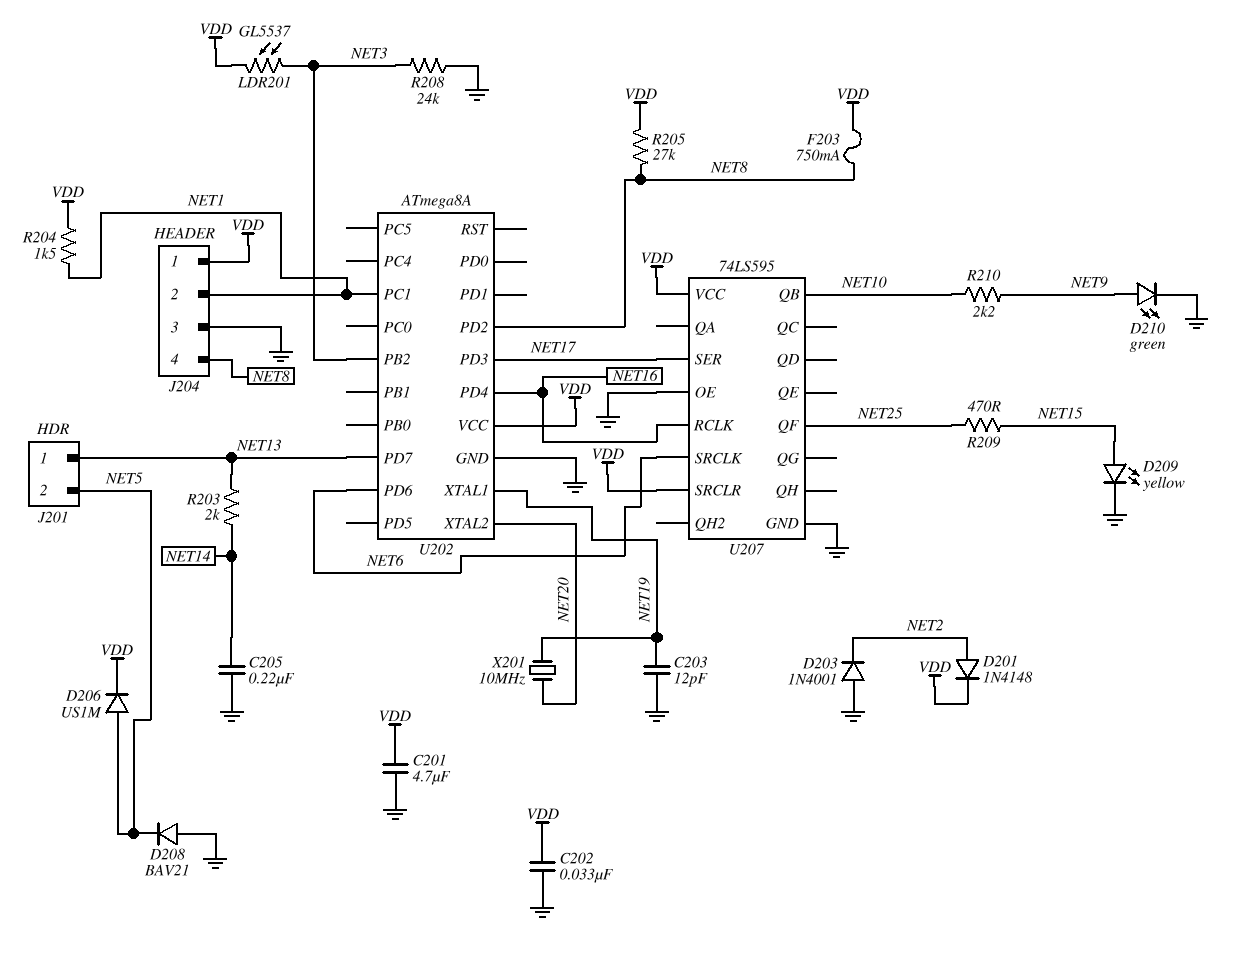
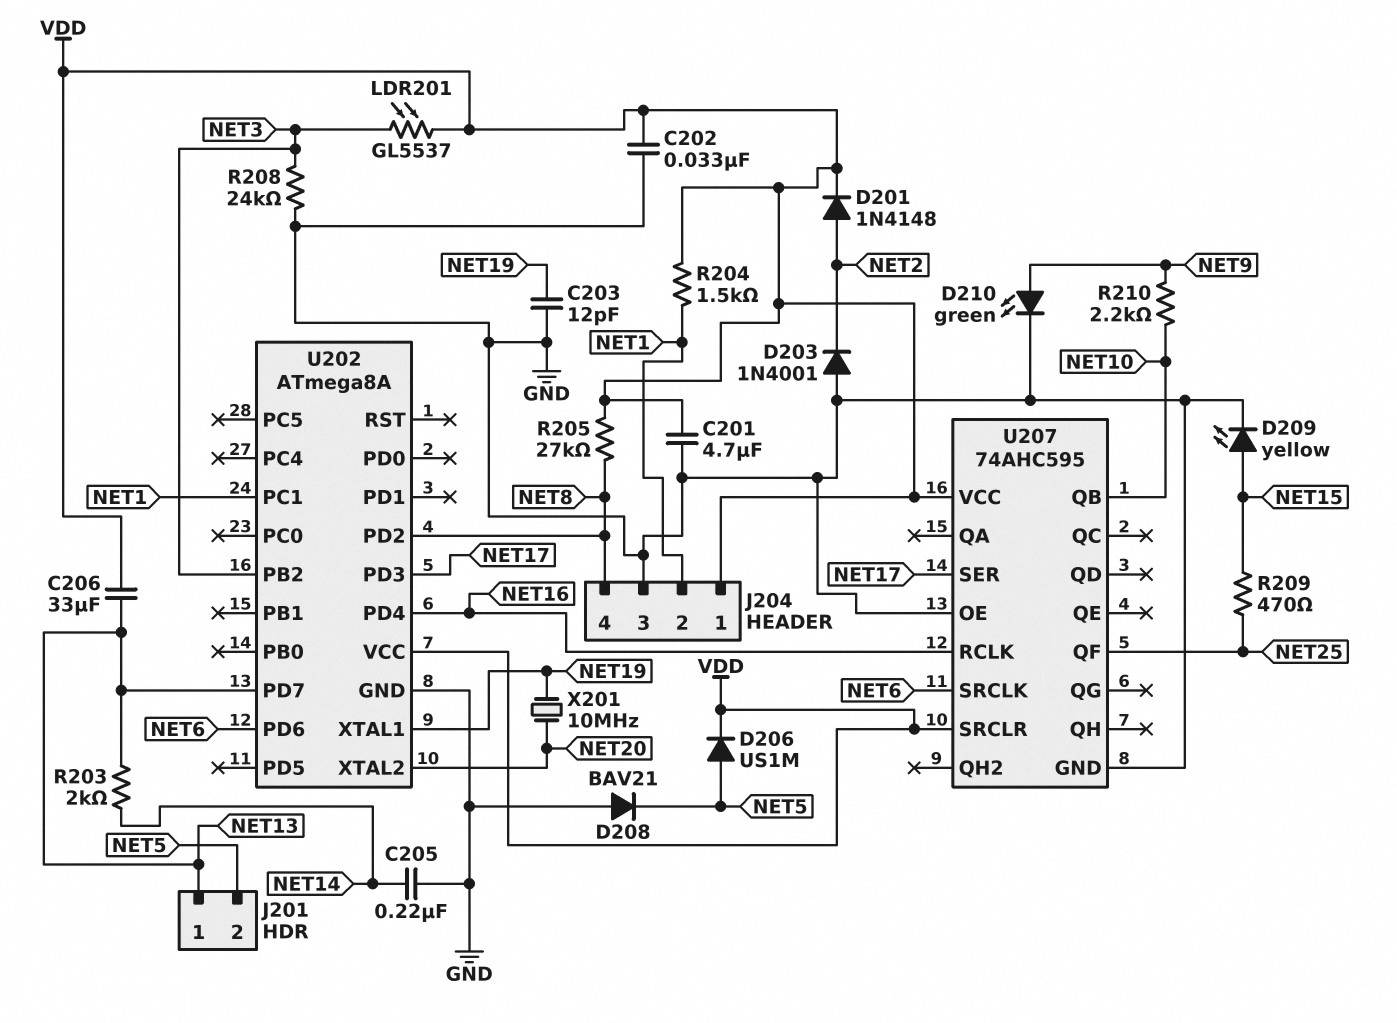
C206: none -> 33uF (NET13, VDD)
F203: 750mA (NET8, VDD) -> none
U207: 74LS595 -> 74AHC595

